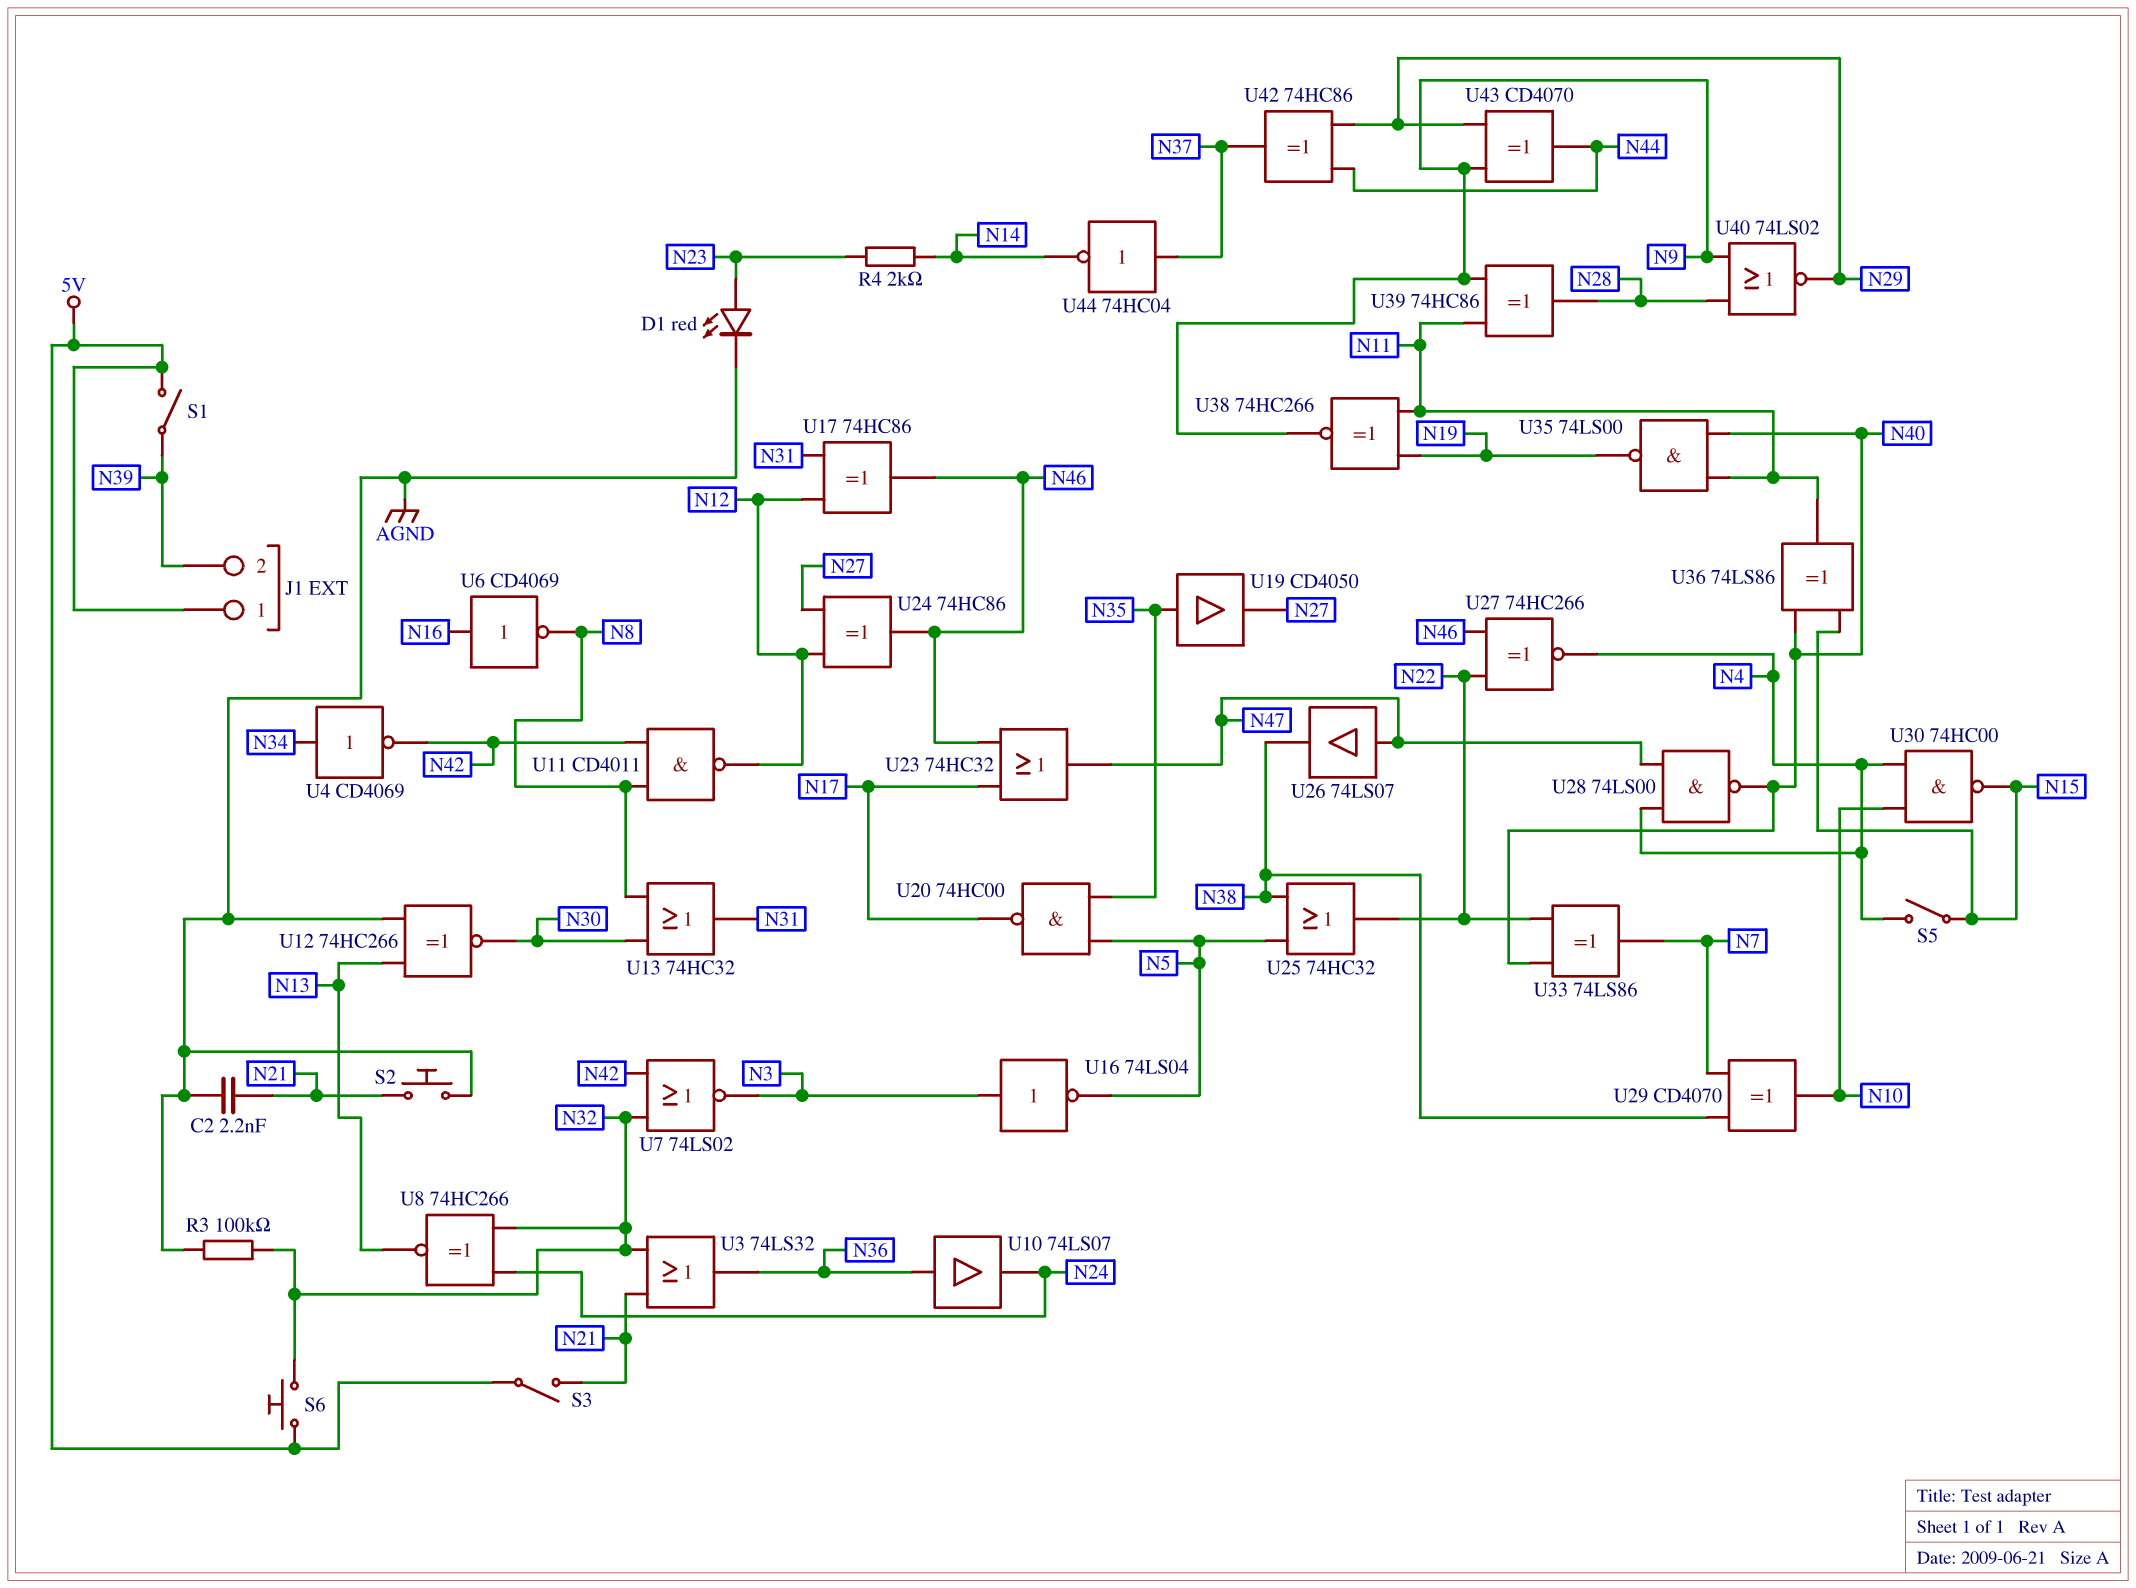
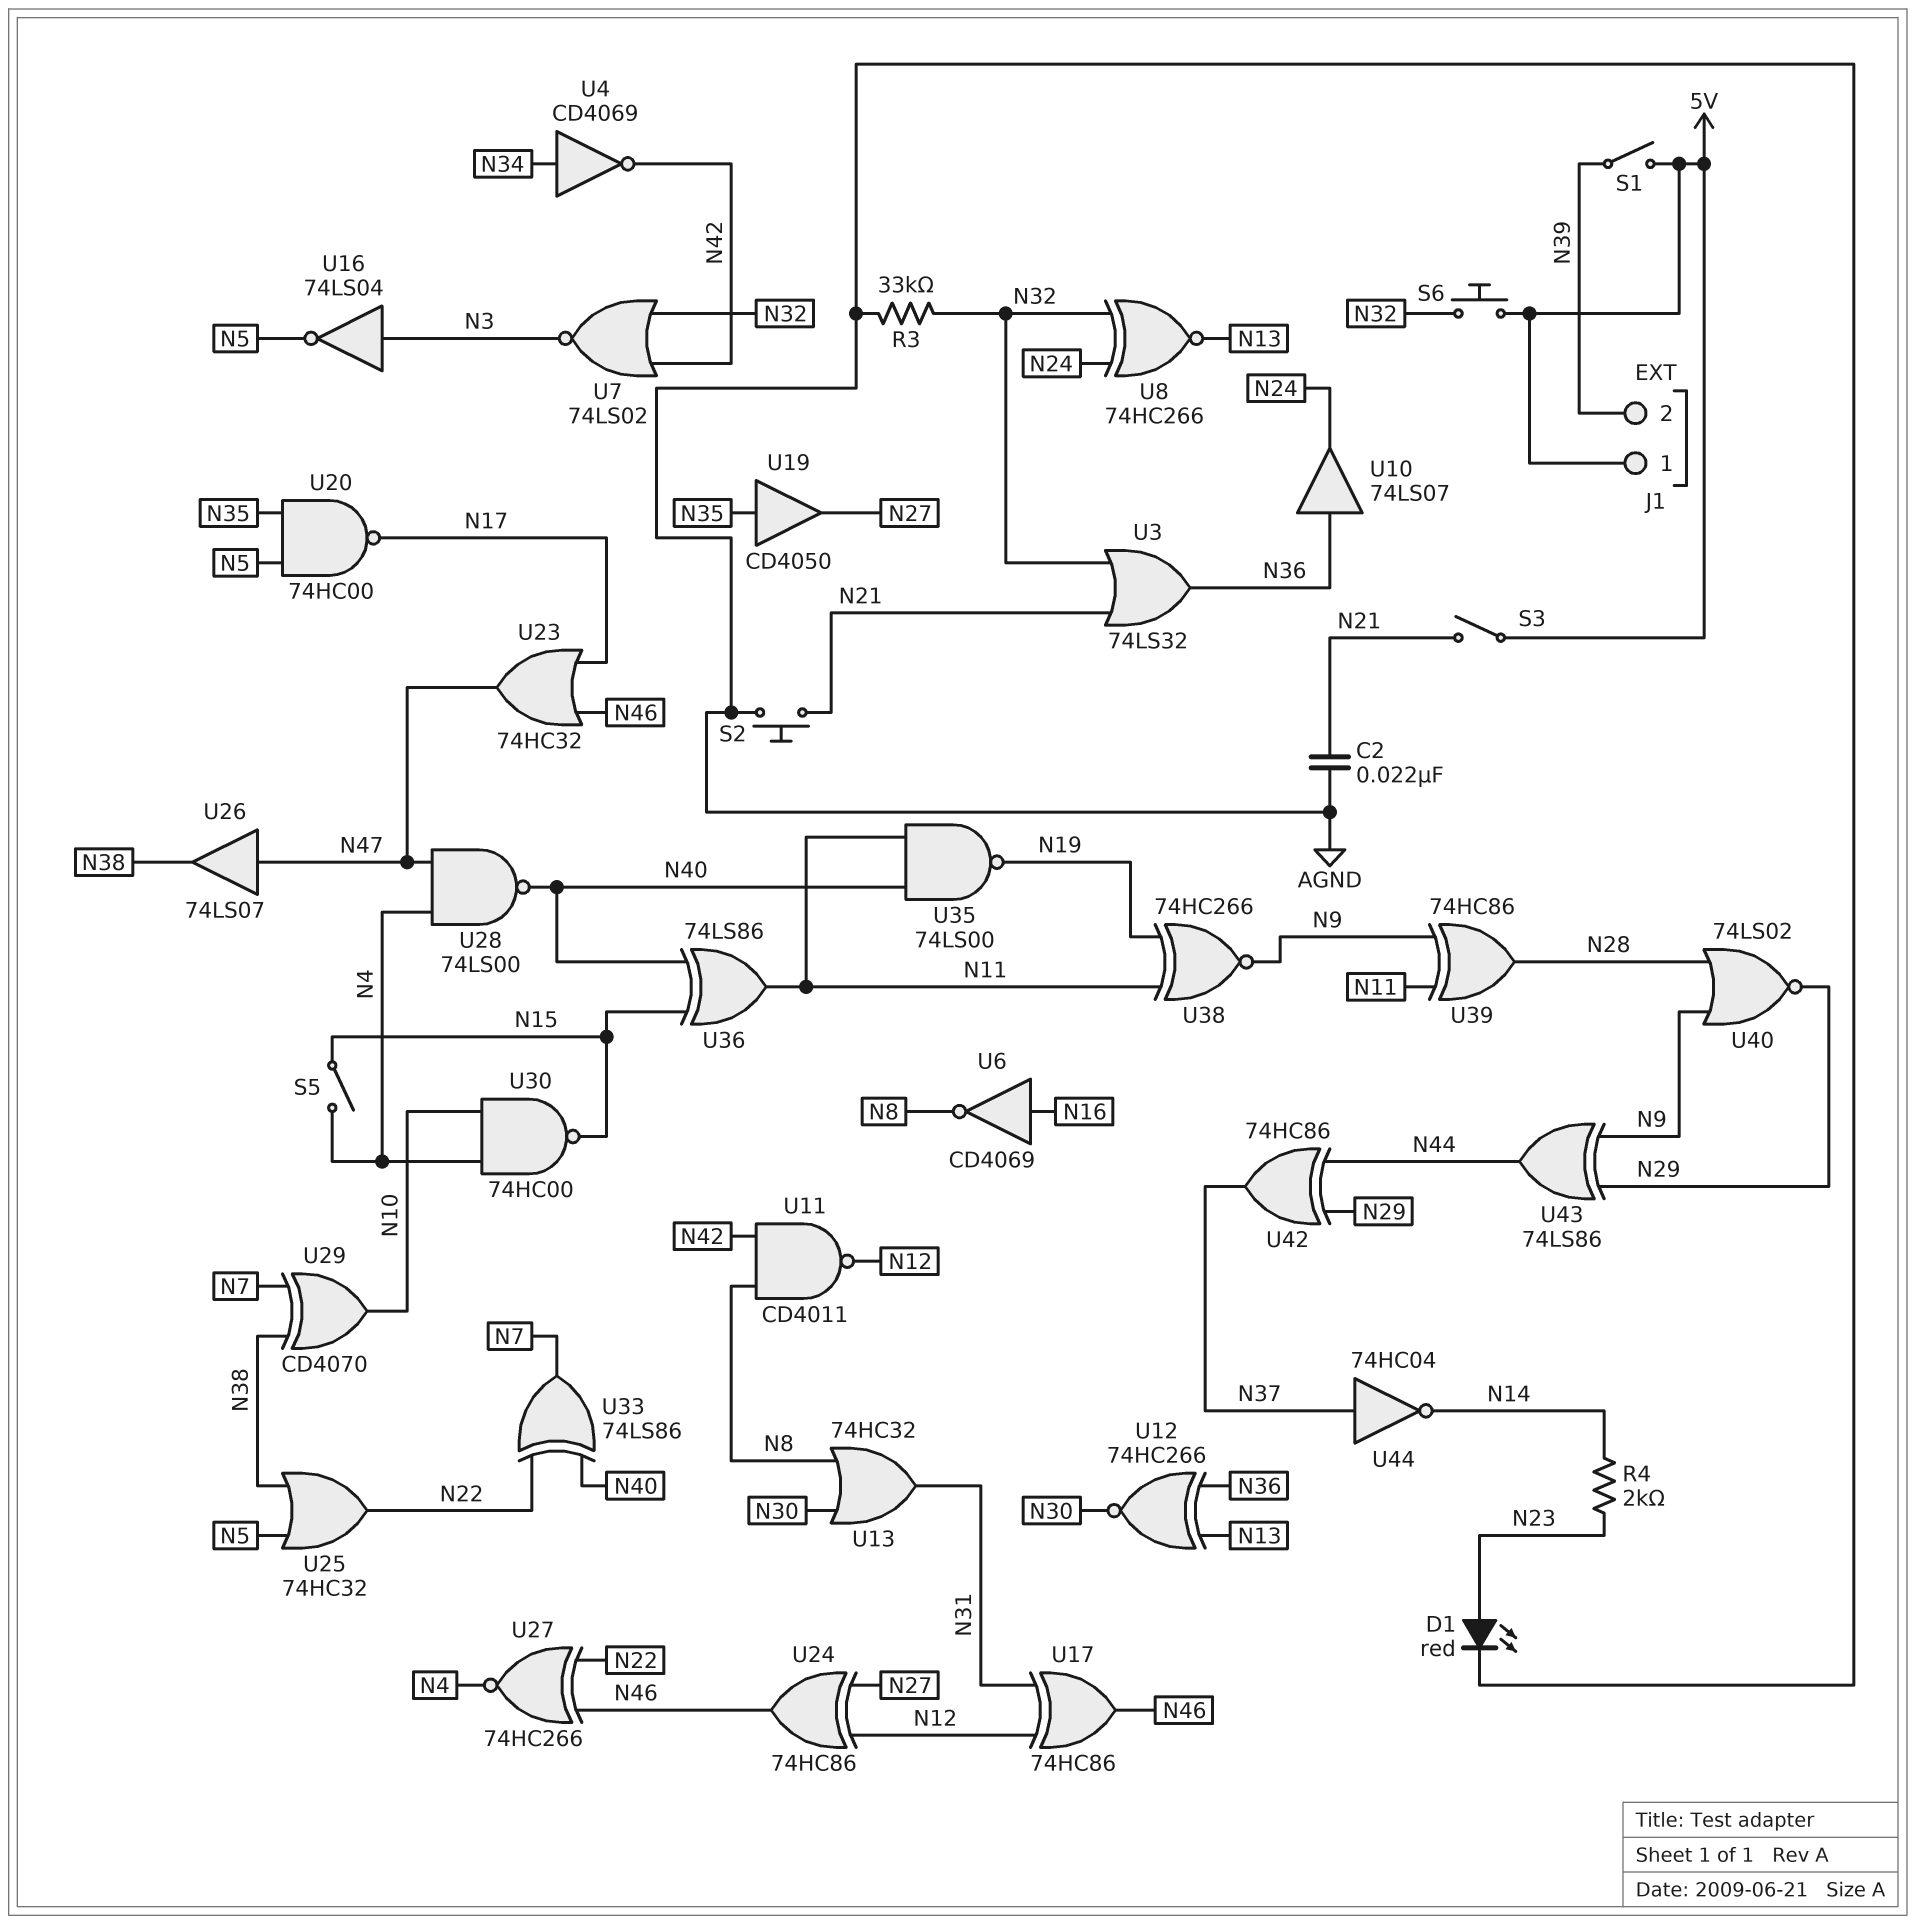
C2: 2.2nF (AGND, N21) -> 22nF (AGND, N21)
R3: 100k (AGND, N32) -> 33k (AGND, N32)
U12: XNOR 74HC266 (in AGND, in N13, out N30) -> XNOR 74HC266 (in N13, in N36, out N30)
U43: XOR CD4070 (in N9, in N29, out N44) -> XOR 74LS86 (in N9, in N29, out N44)

